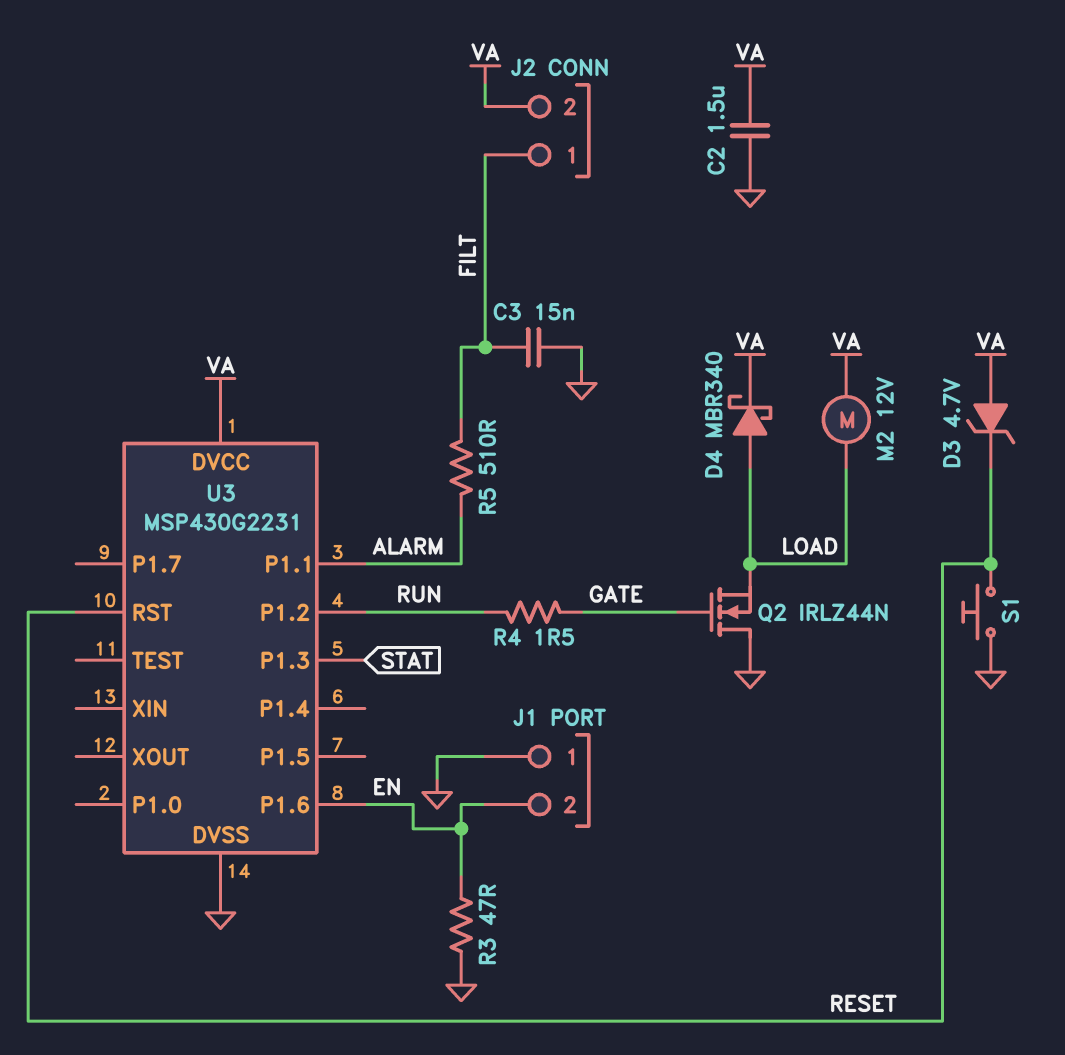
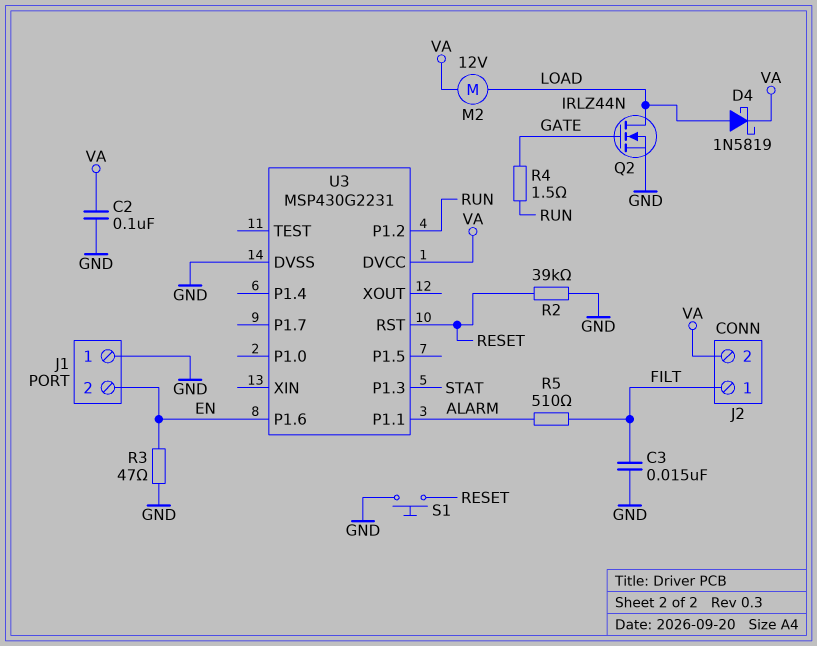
C2: 1.5uF (GND, VA) -> 100nF (GND, VA)
D3: zener 4.7V (A VA, K RESET) -> none
D4: schottky MBR340 (A LOAD, K VA) -> schottky 1N5819 (A LOAD, K VA)
Q2: NMOS IRLZ44N (G GATE, D GND, S LOAD) -> NMOS IRLZ44N (G GATE, D LOAD, S GND)
R2: none -> 39k (GND, RESET)

